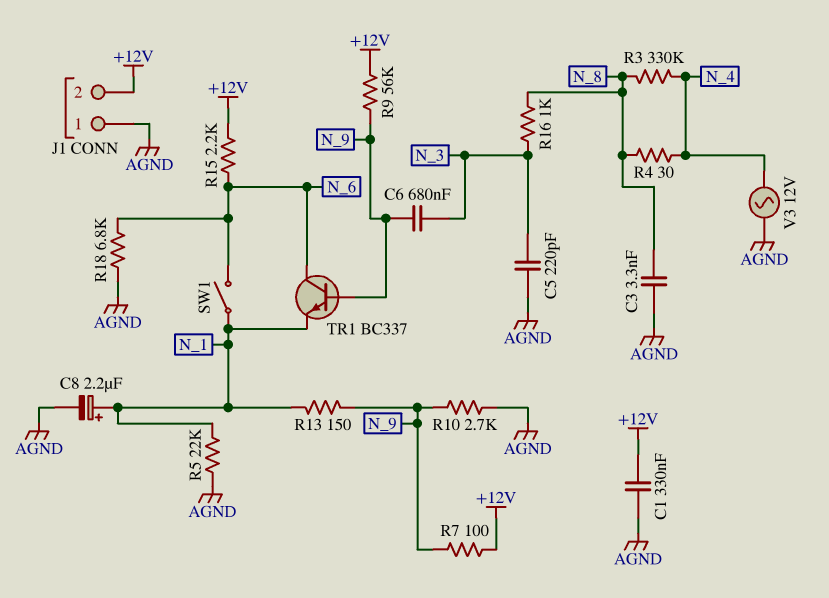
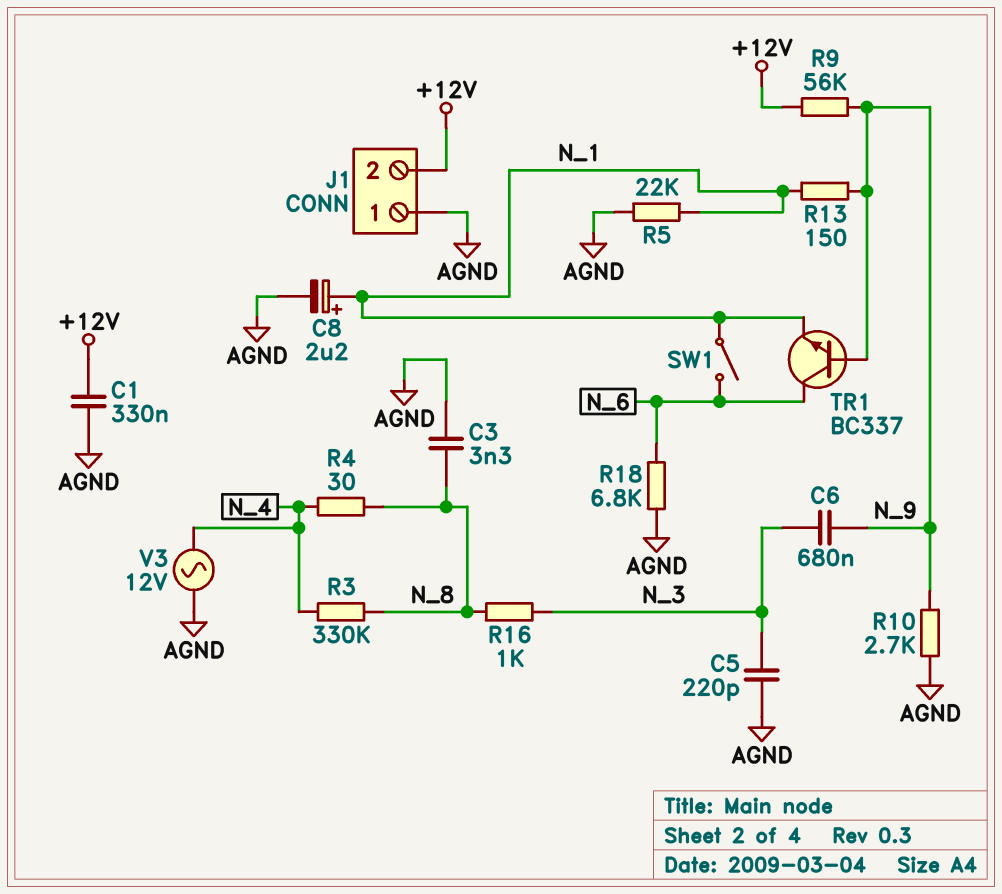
R7: 100 (+12V, N_9) -> none
R15: 2.2k (+12V, N_6) -> none

